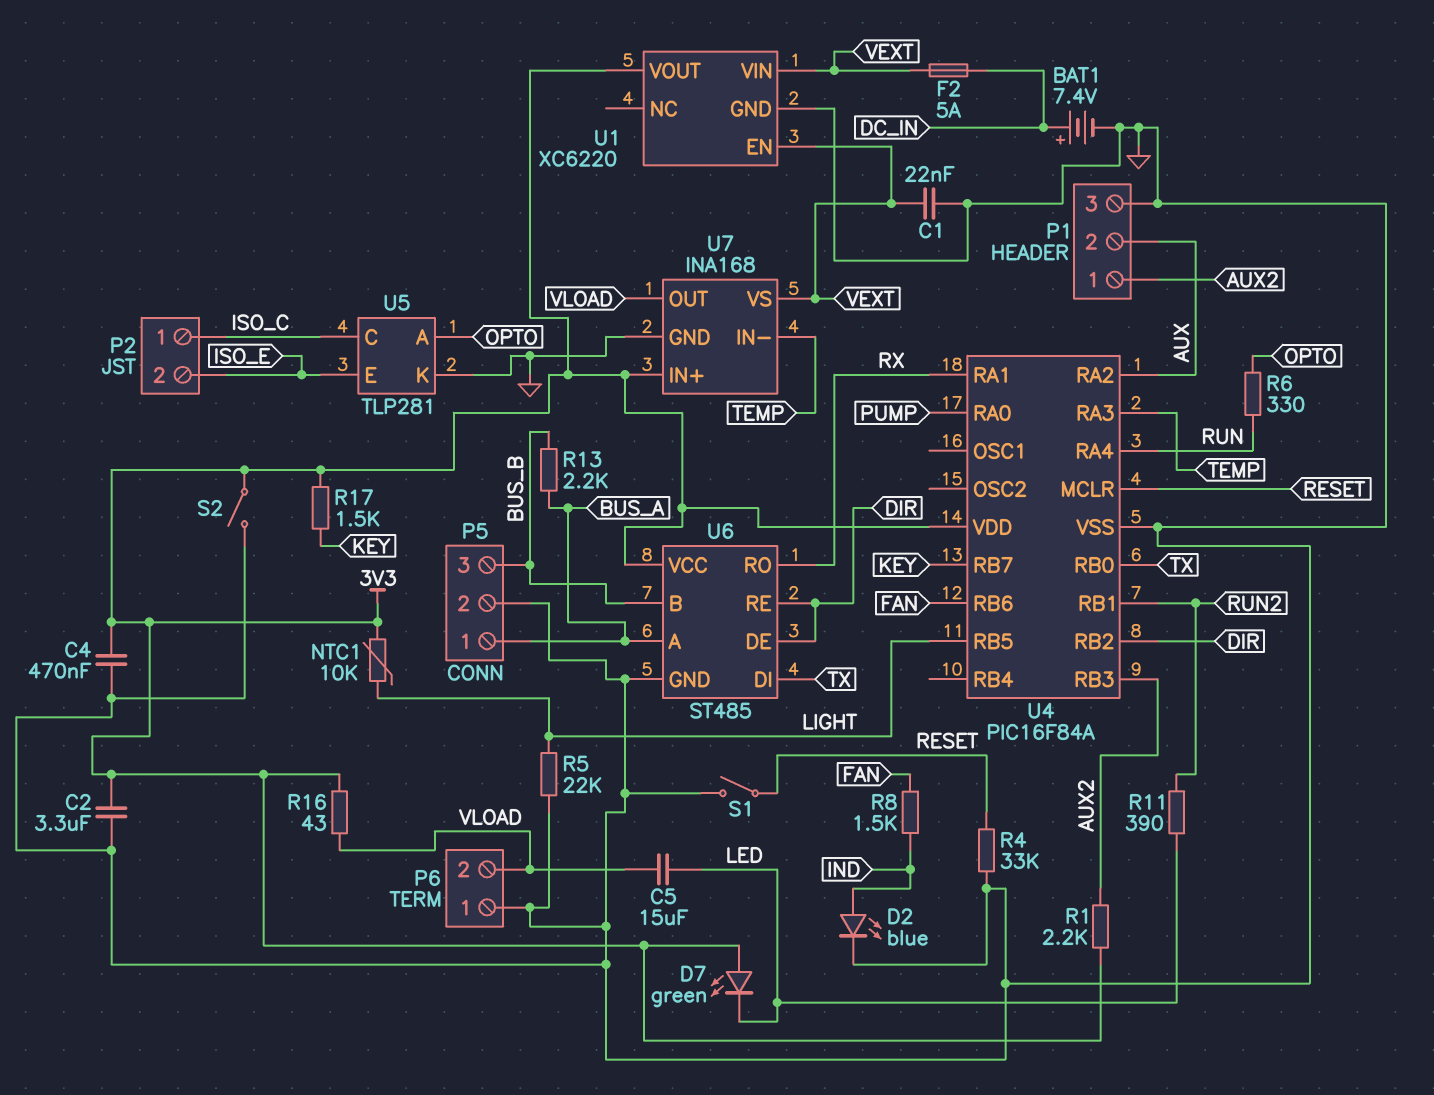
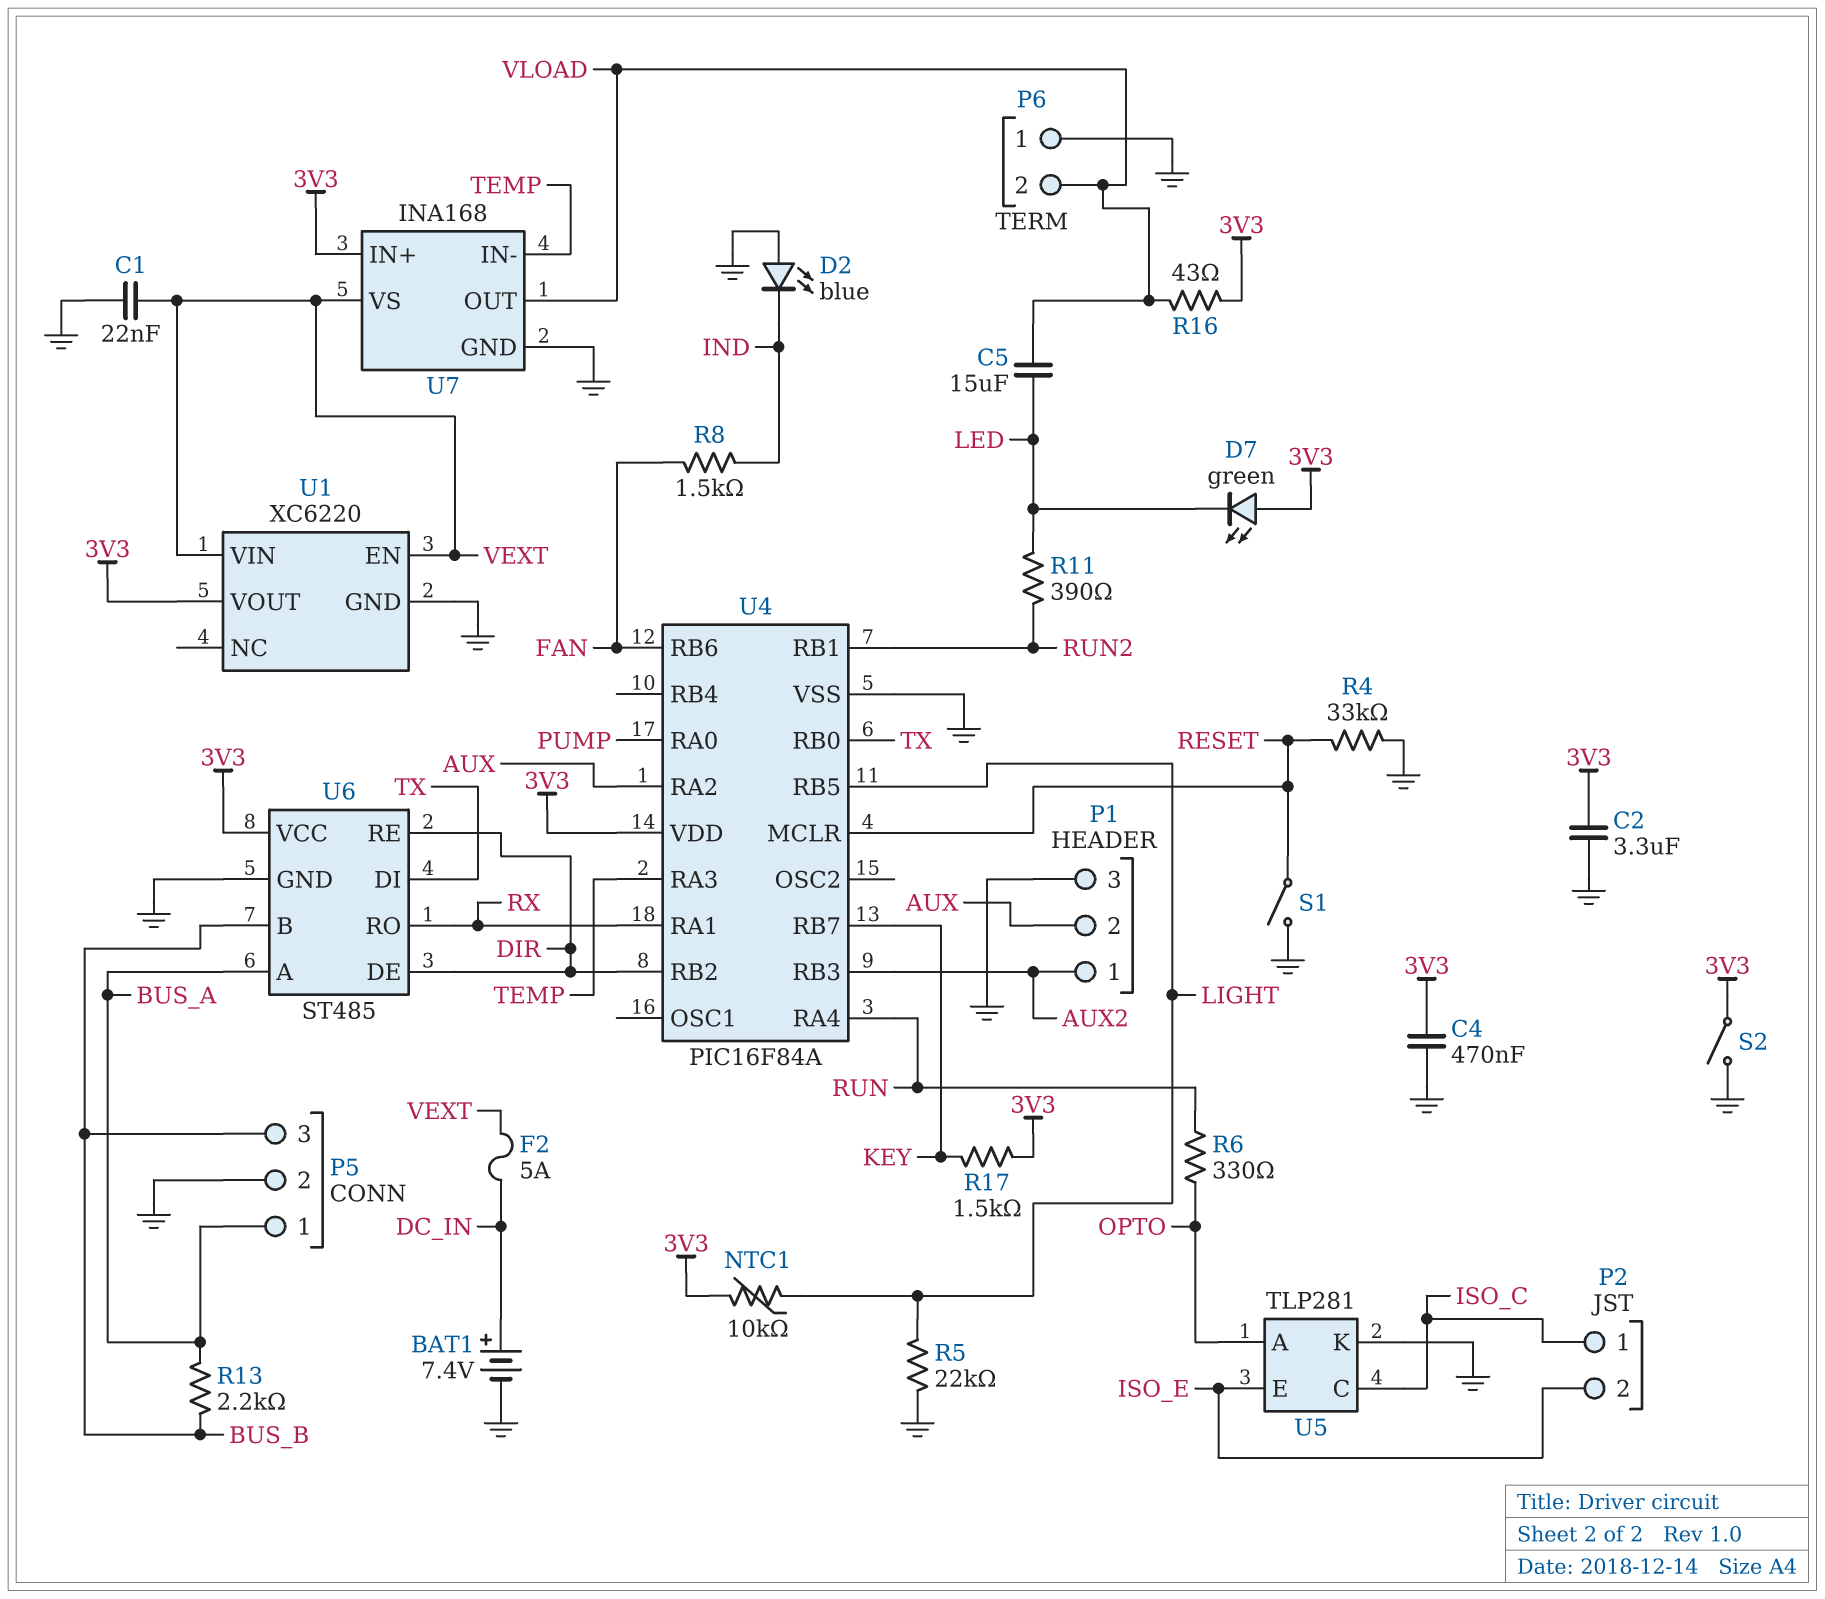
D2: LED blue (A IND, K GND) -> LED blue (A GND, K IND)
R1: 2.2k (3V3, AUX2) -> none

